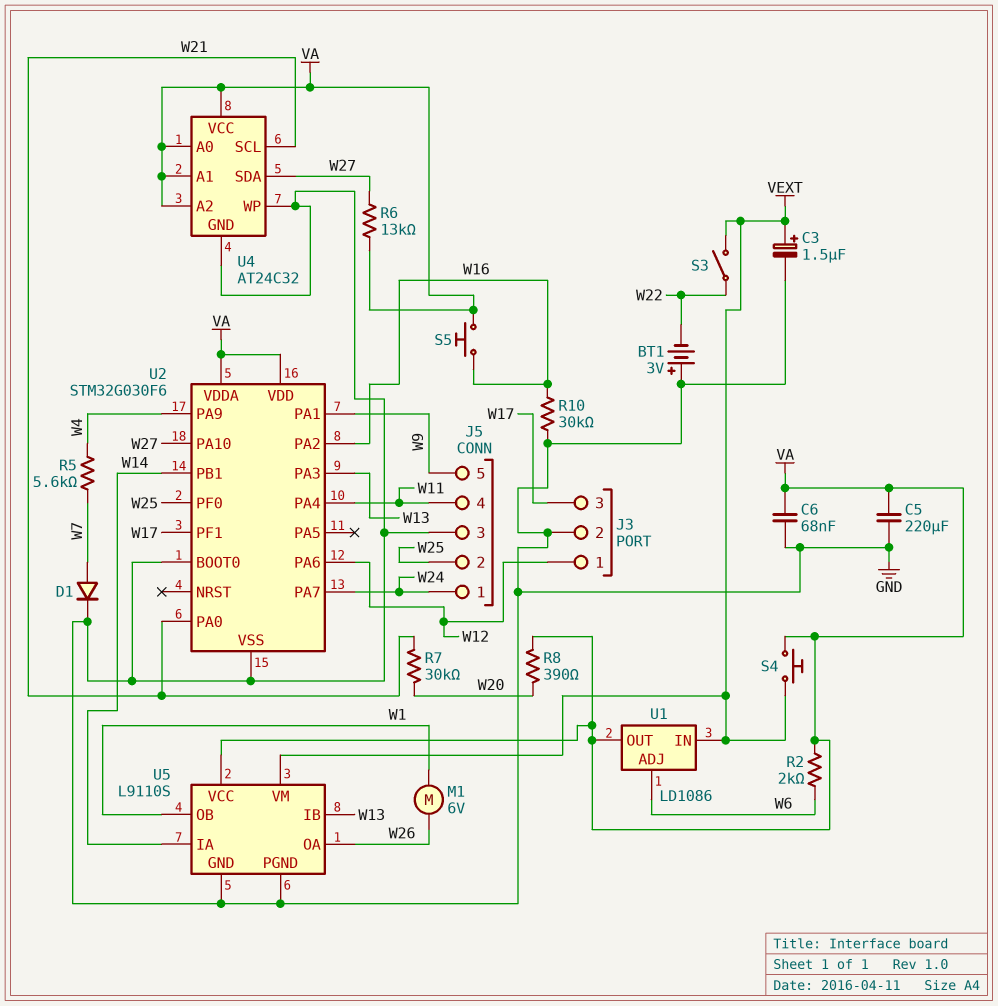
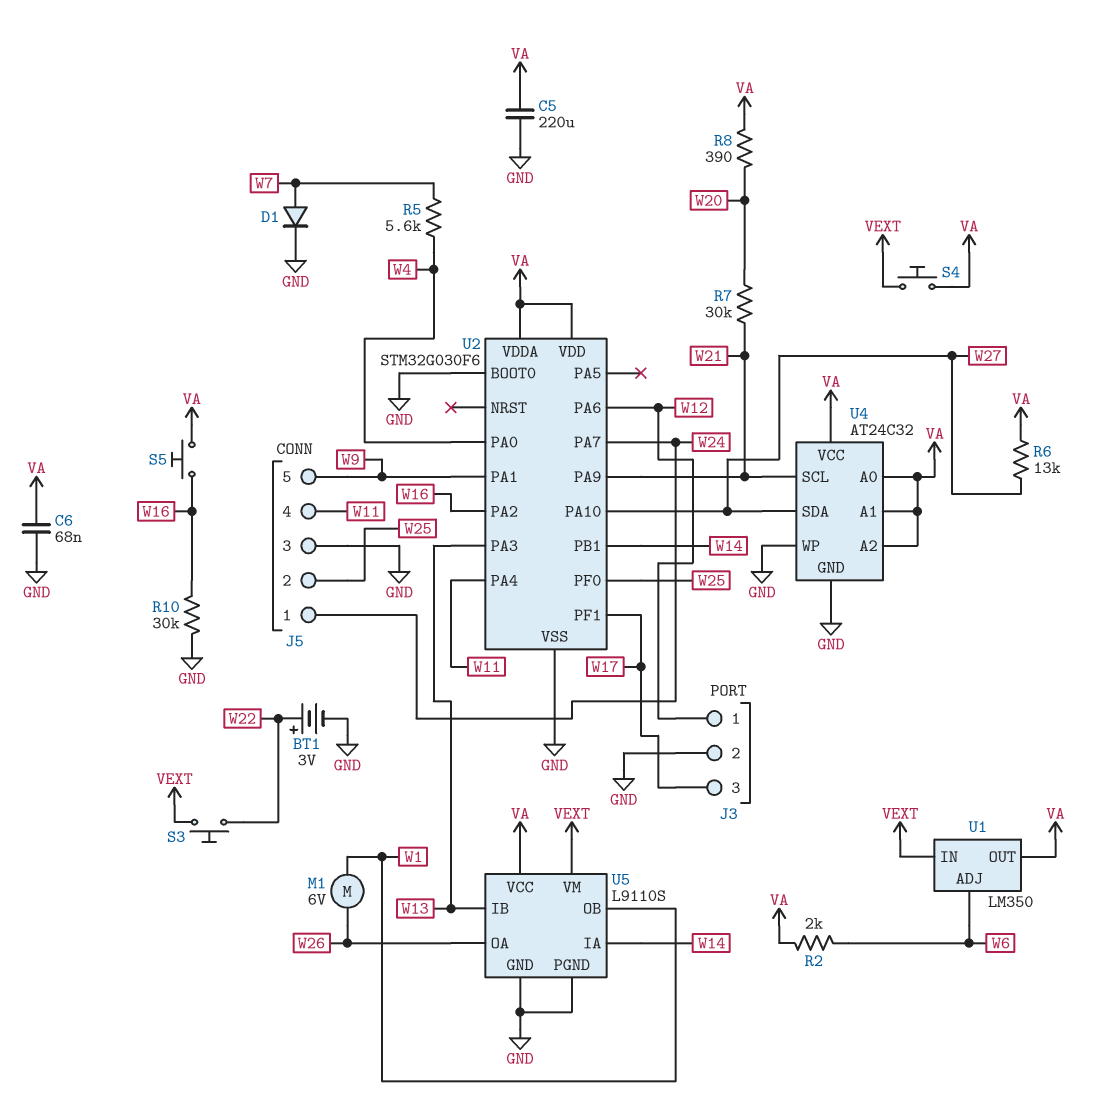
BT1: 3V (plus GND, minus W22) -> 3V (plus W22, minus GND)
C3: 1.5uF (plus VEXT, minus GND) -> none
S3: switch (VEXT, W22) -> button (VEXT, W22)
U1: LD1086 -> LM350
U2 pin PA0: W21 -> W4
U2 pin PA9: W4 -> W21

